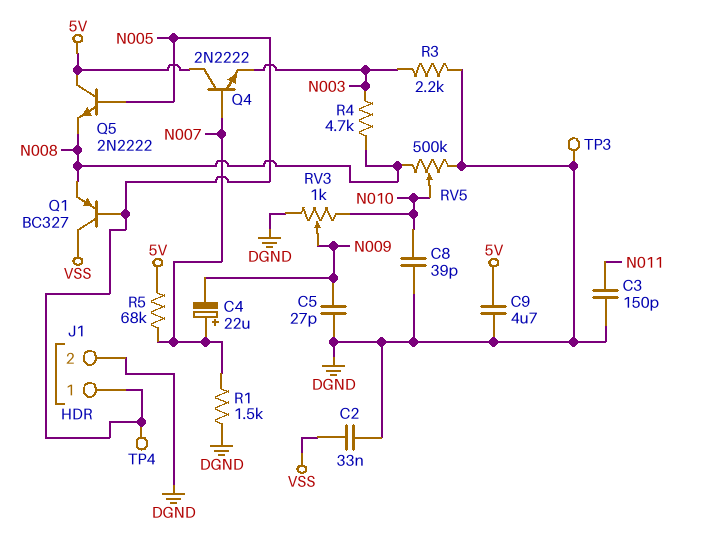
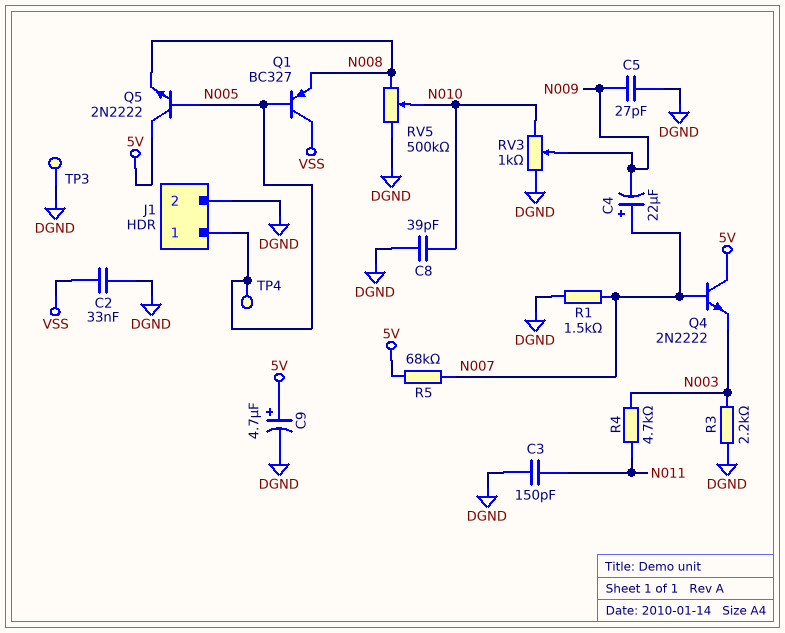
C9: 4.7uF (5V, DGND) -> 4.7uF (plus 5V, minus DGND)
R4: 4.7k (N003, N008) -> 4.7k (N003, N011)

